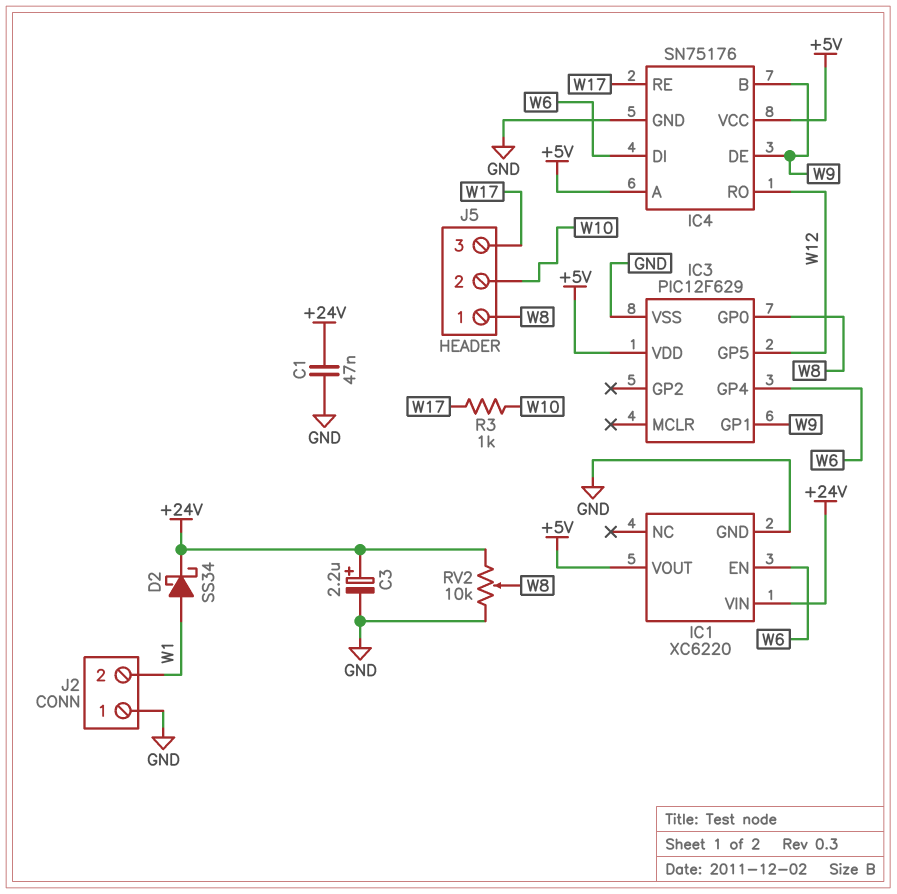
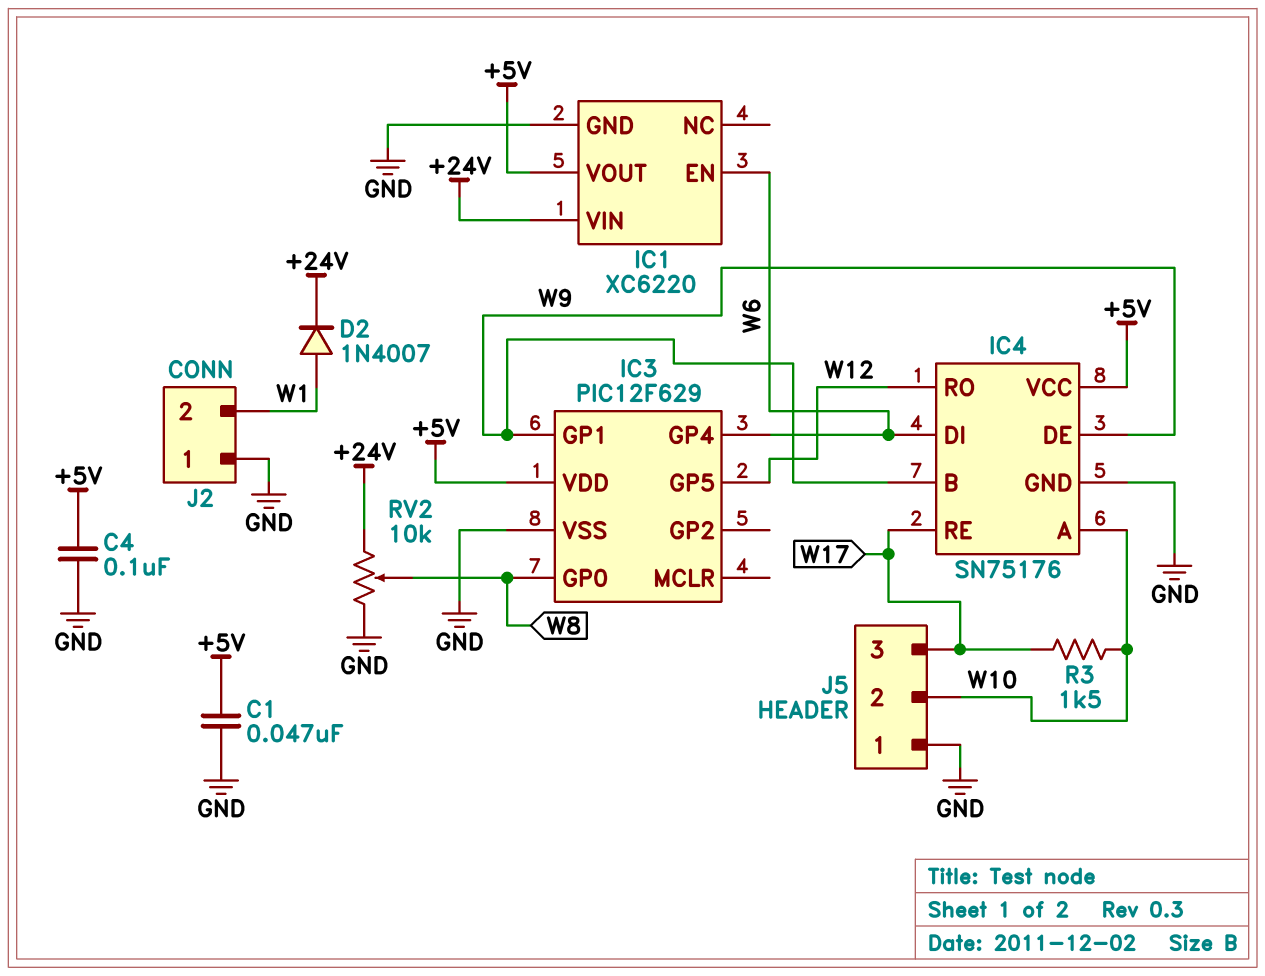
C1: 47nF (+24V, GND) -> 47nF (+5V, GND)
C3: 2.2uF (plus +24V, minus GND) -> none
C4: none -> 100nF (+5V, GND)
D2: schottky SS34 (A W1, K +24V) -> diode 1N4007 (A W1, K +24V)
IC4 pin A: +5V -> W10
J5 pin 1: W8 -> GND
R3: 1k (W10, W17) -> 1.5k (W10, W17)

